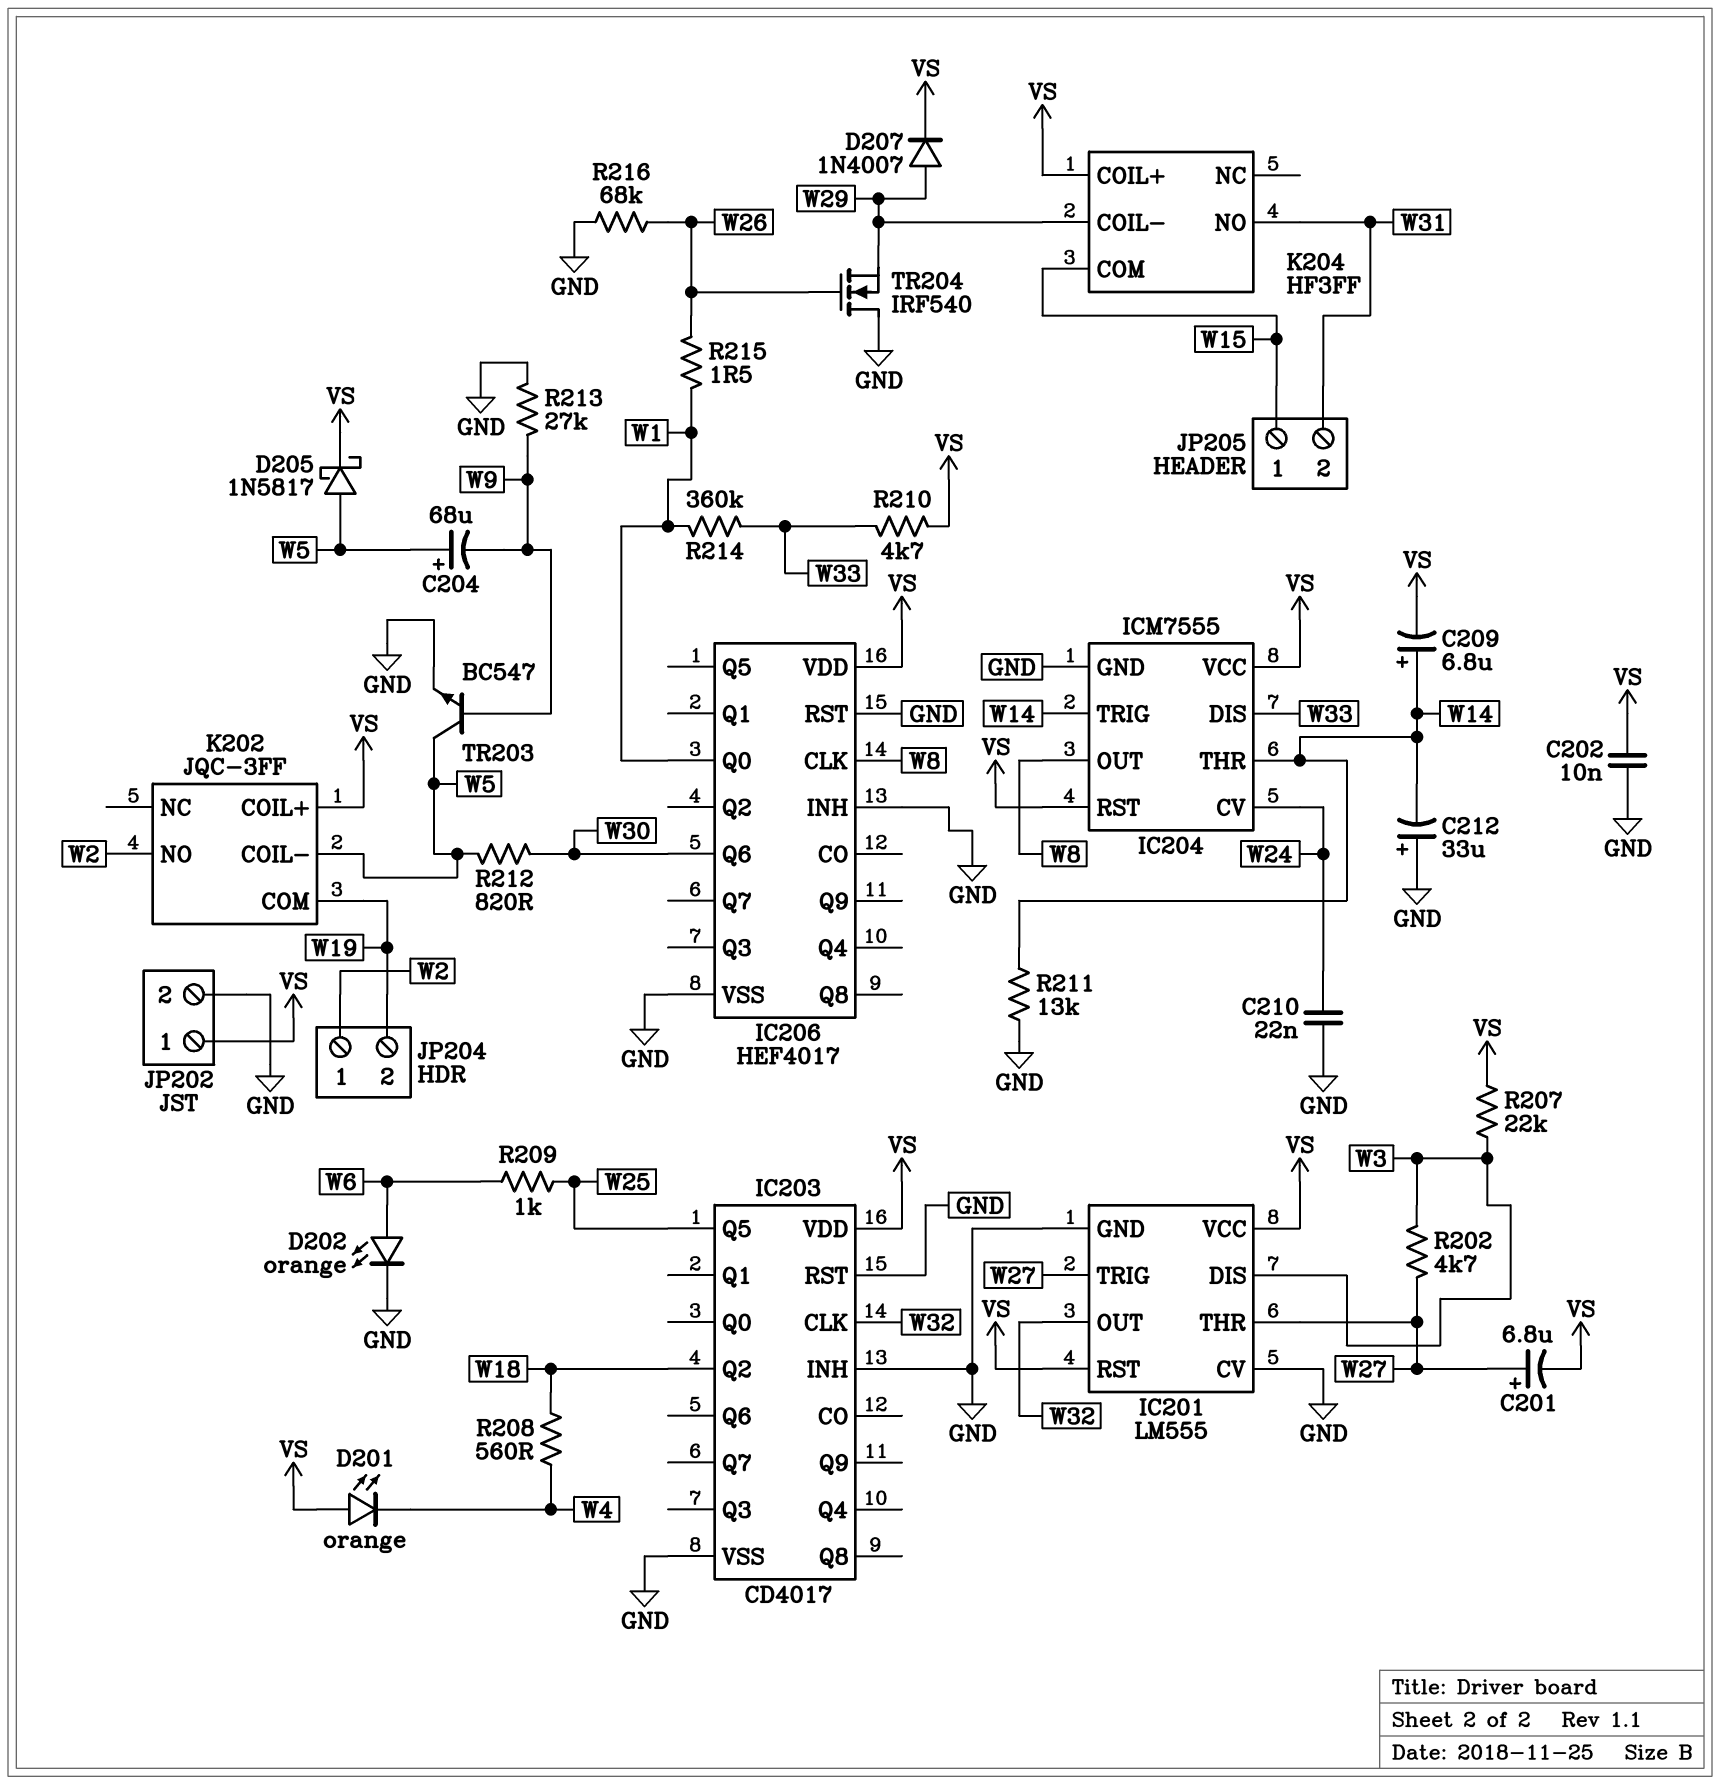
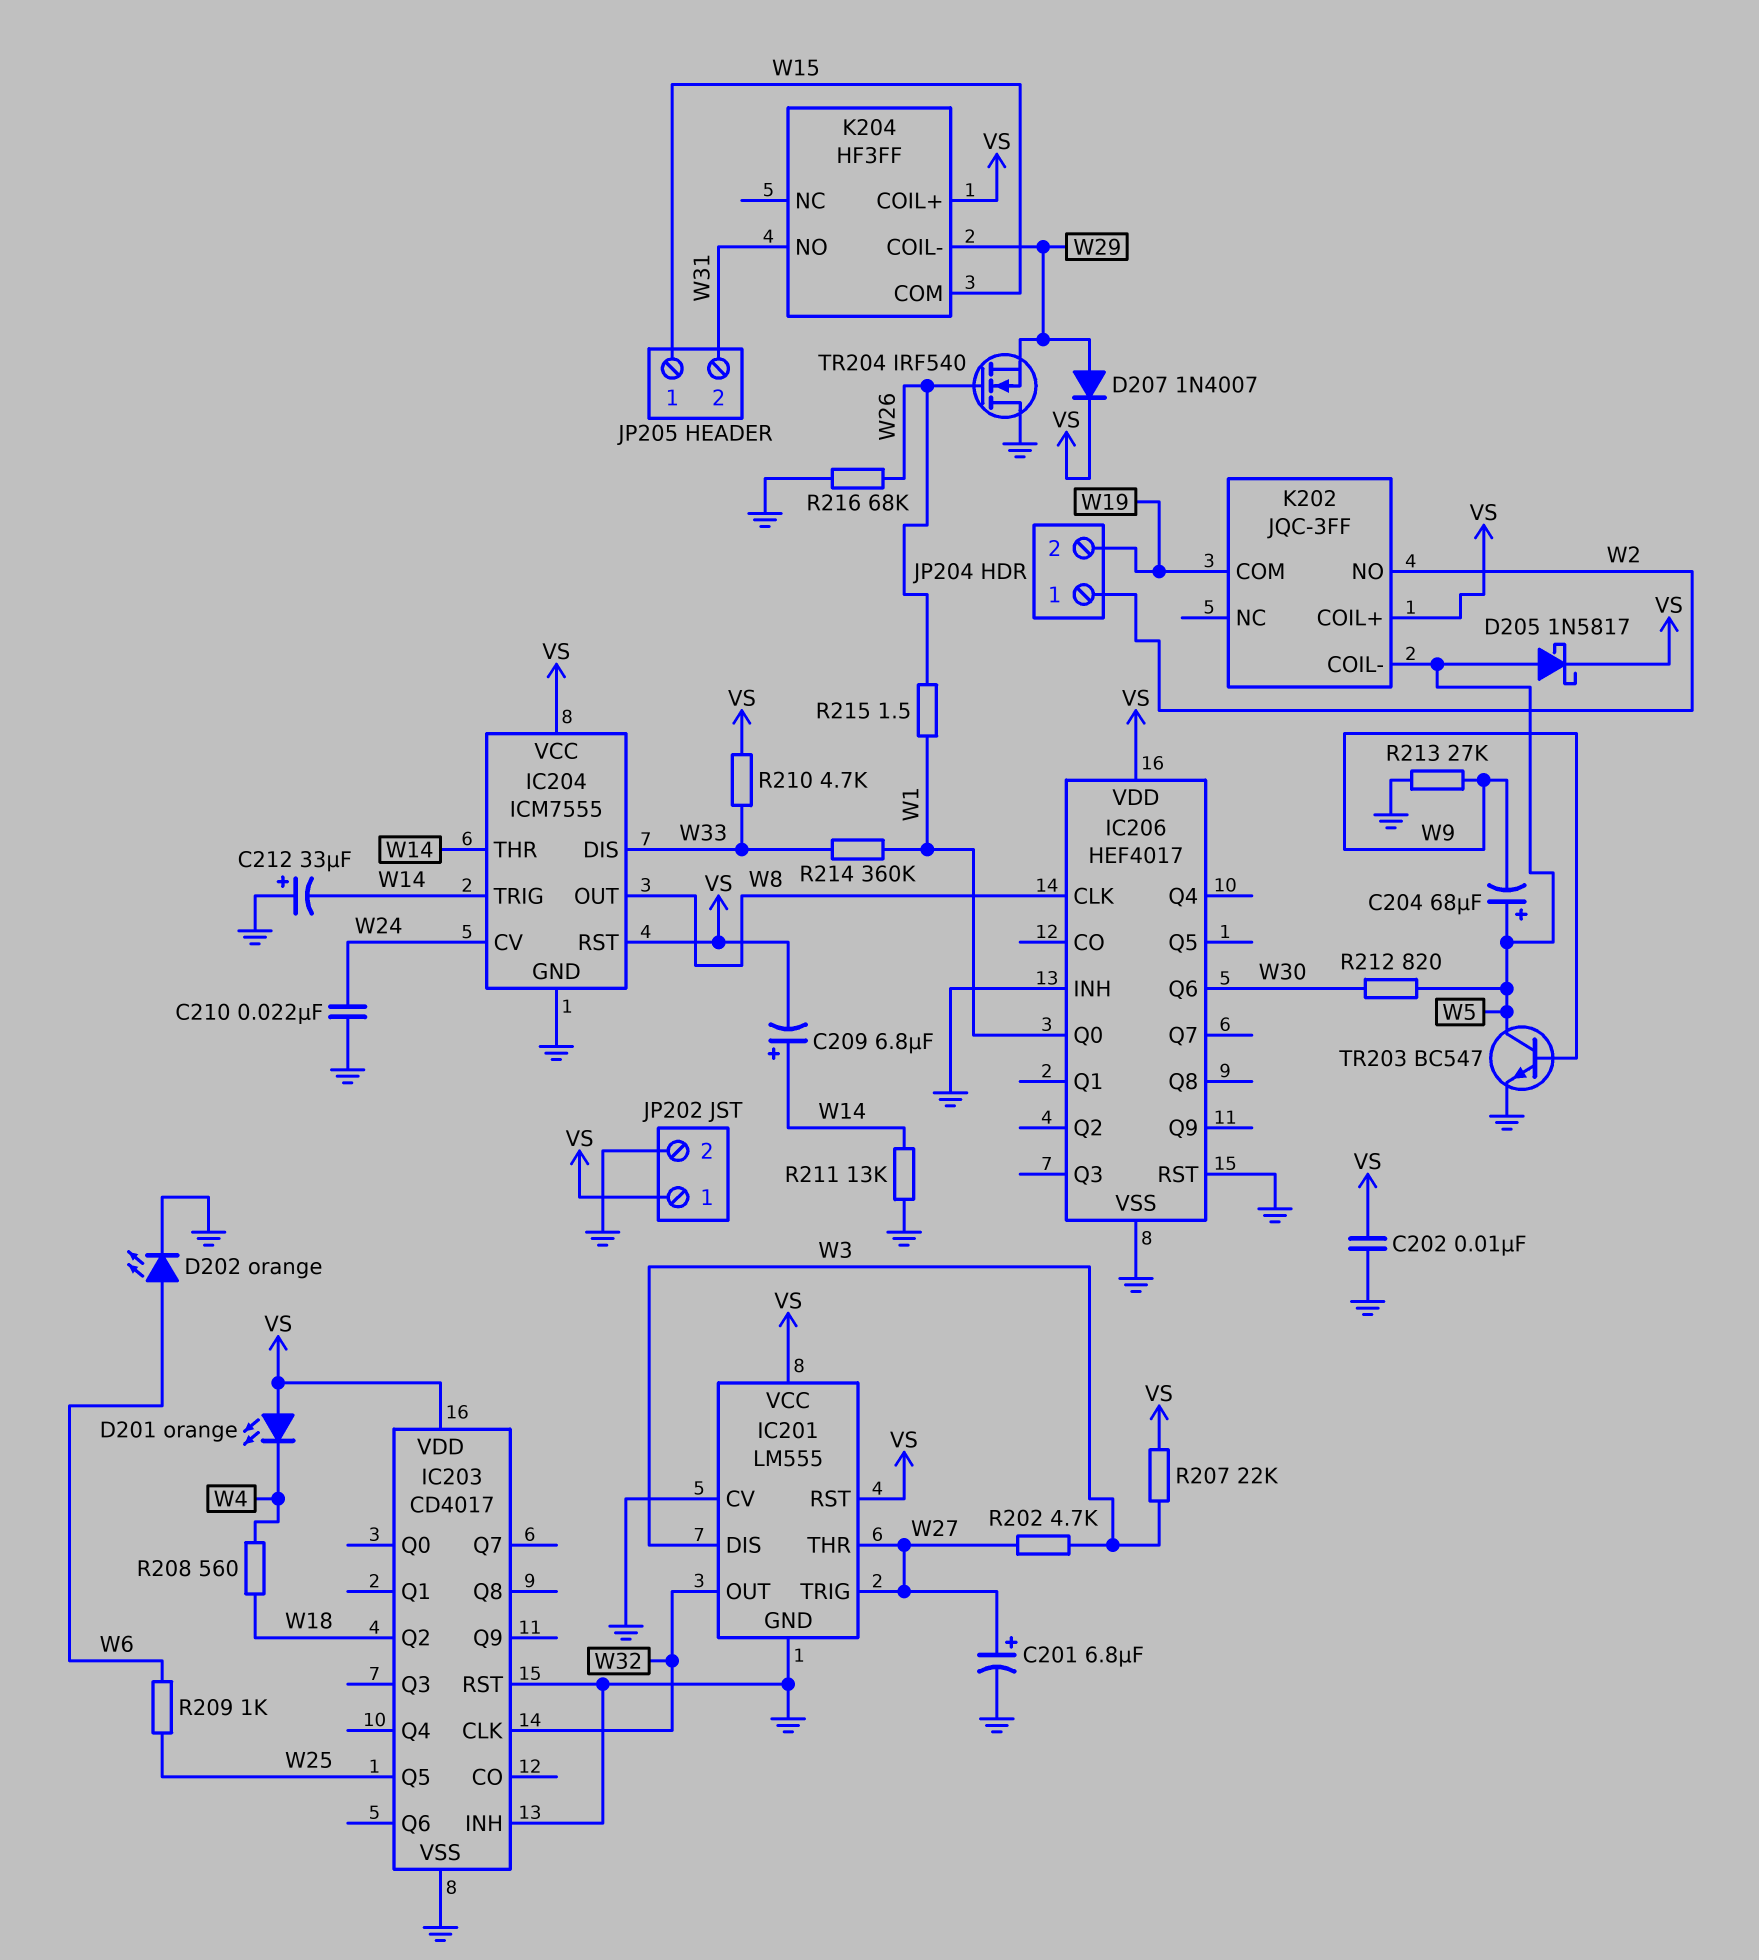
C201: 6.8uF (plus W27, minus VS) -> 6.8uF (plus W27, minus GND)

